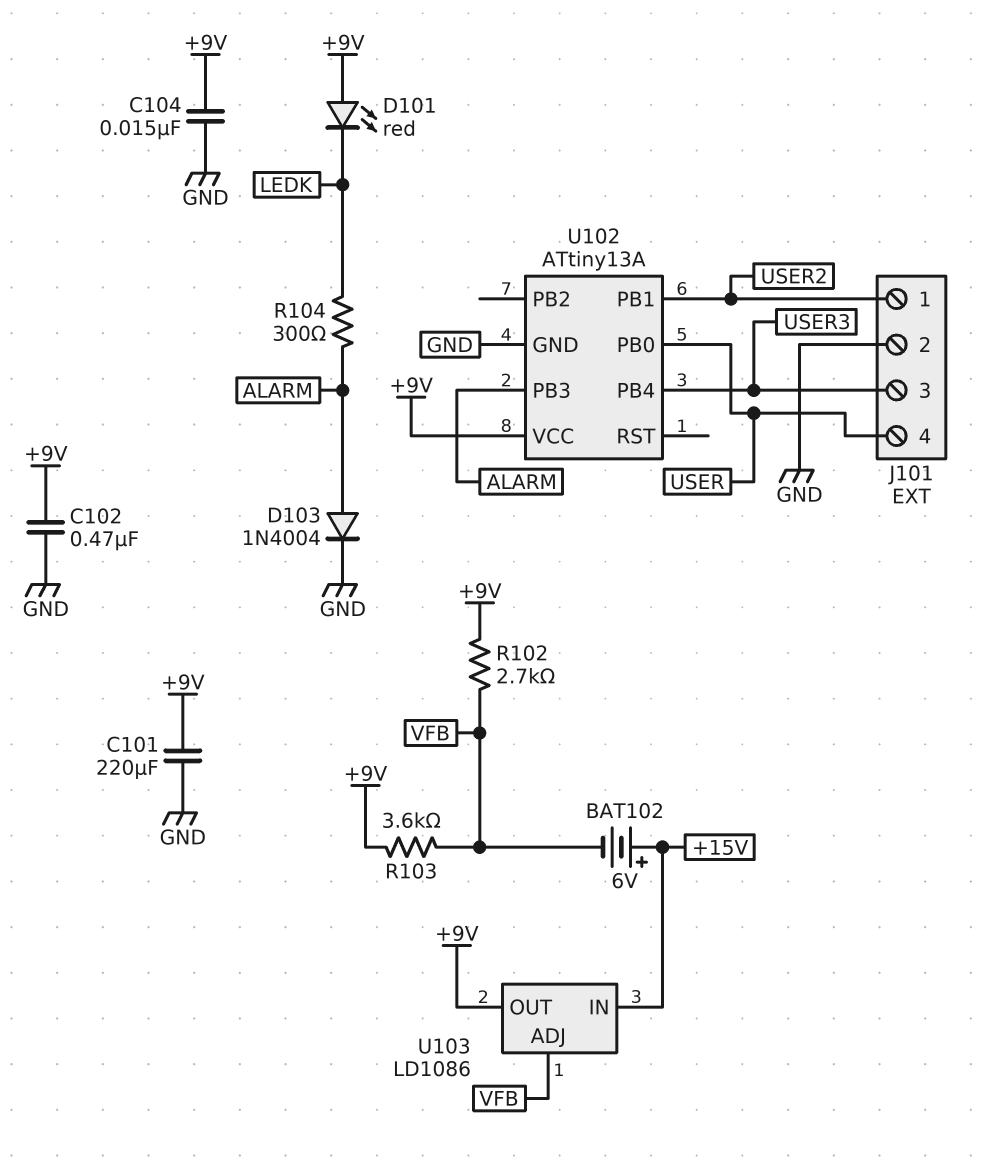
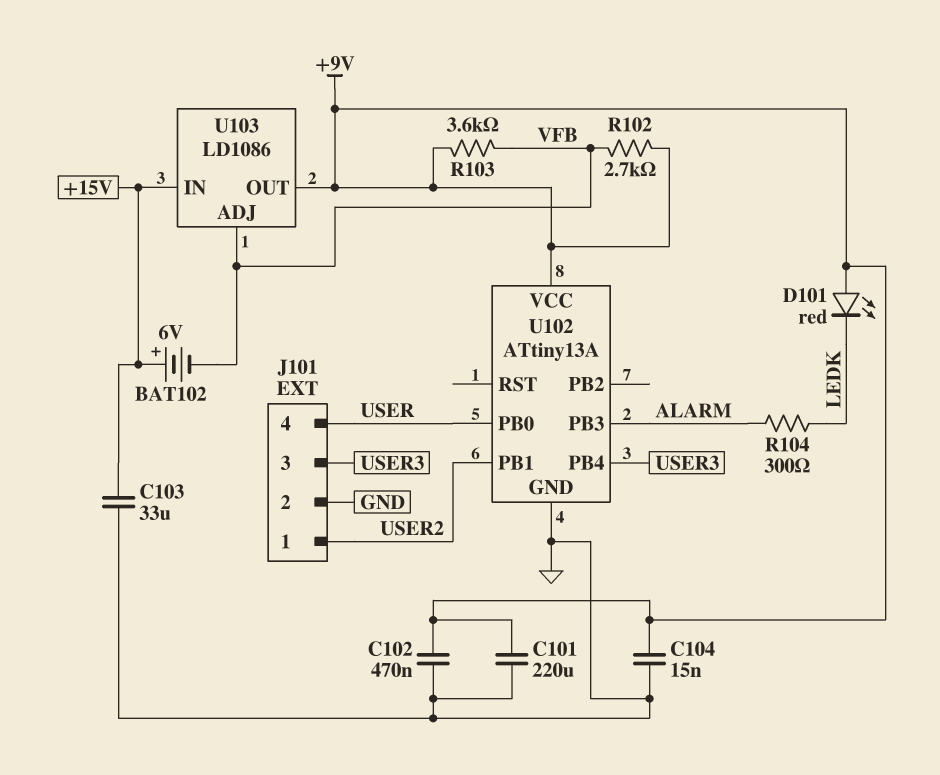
C103: none -> 33uF (+15V, GND)
D103: diode 1N4004 (A ALARM, K GND) -> none

